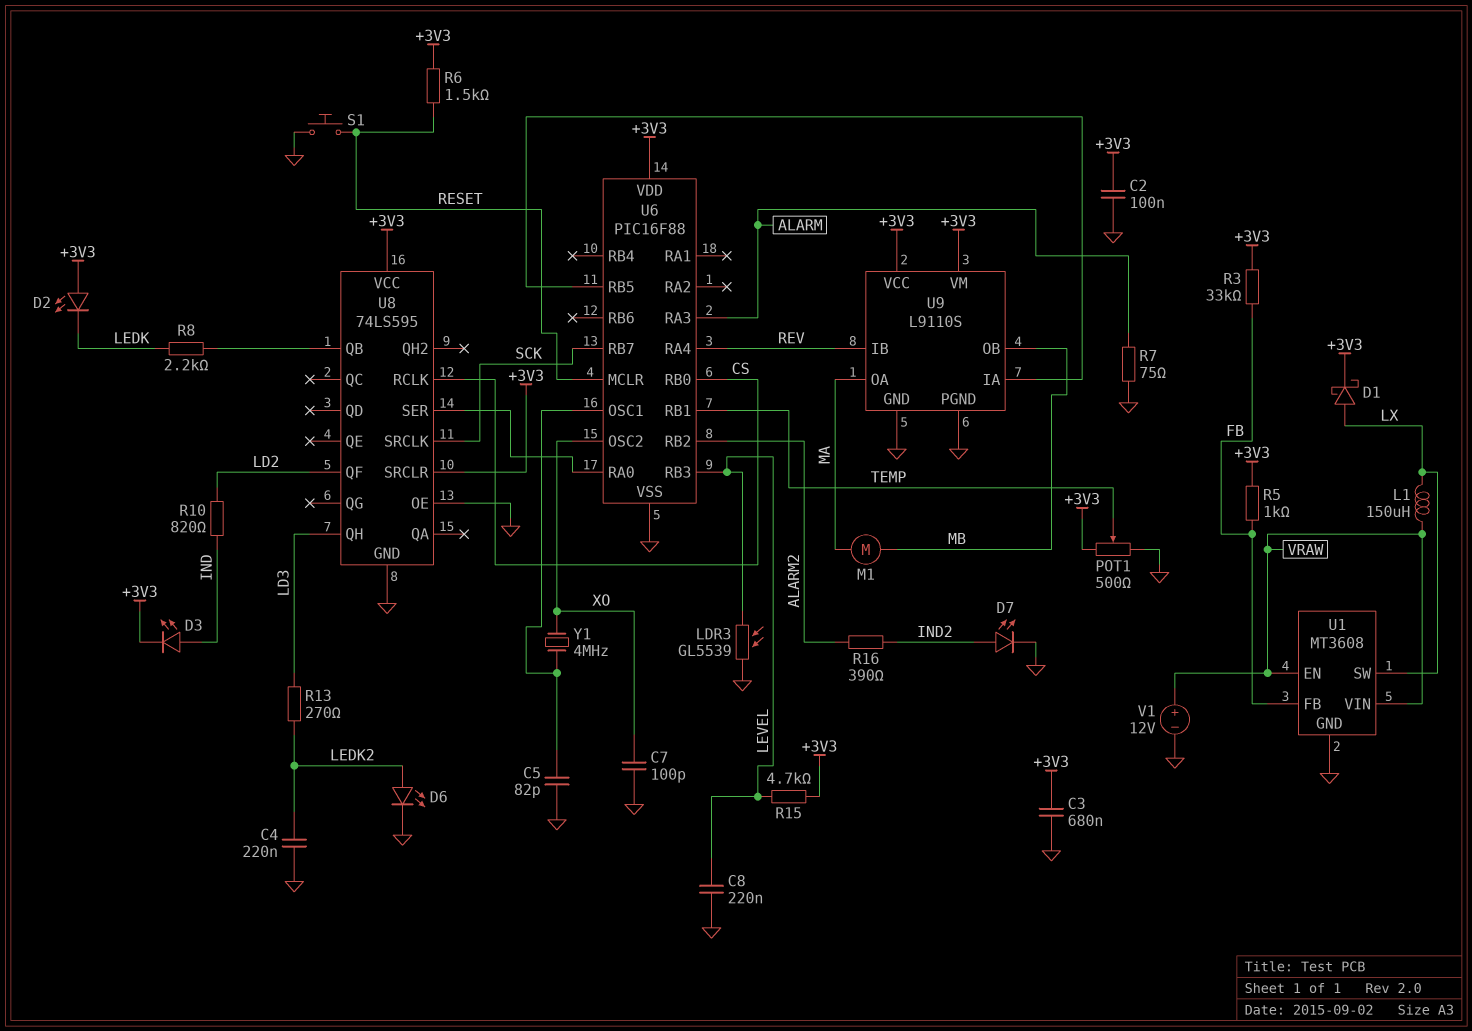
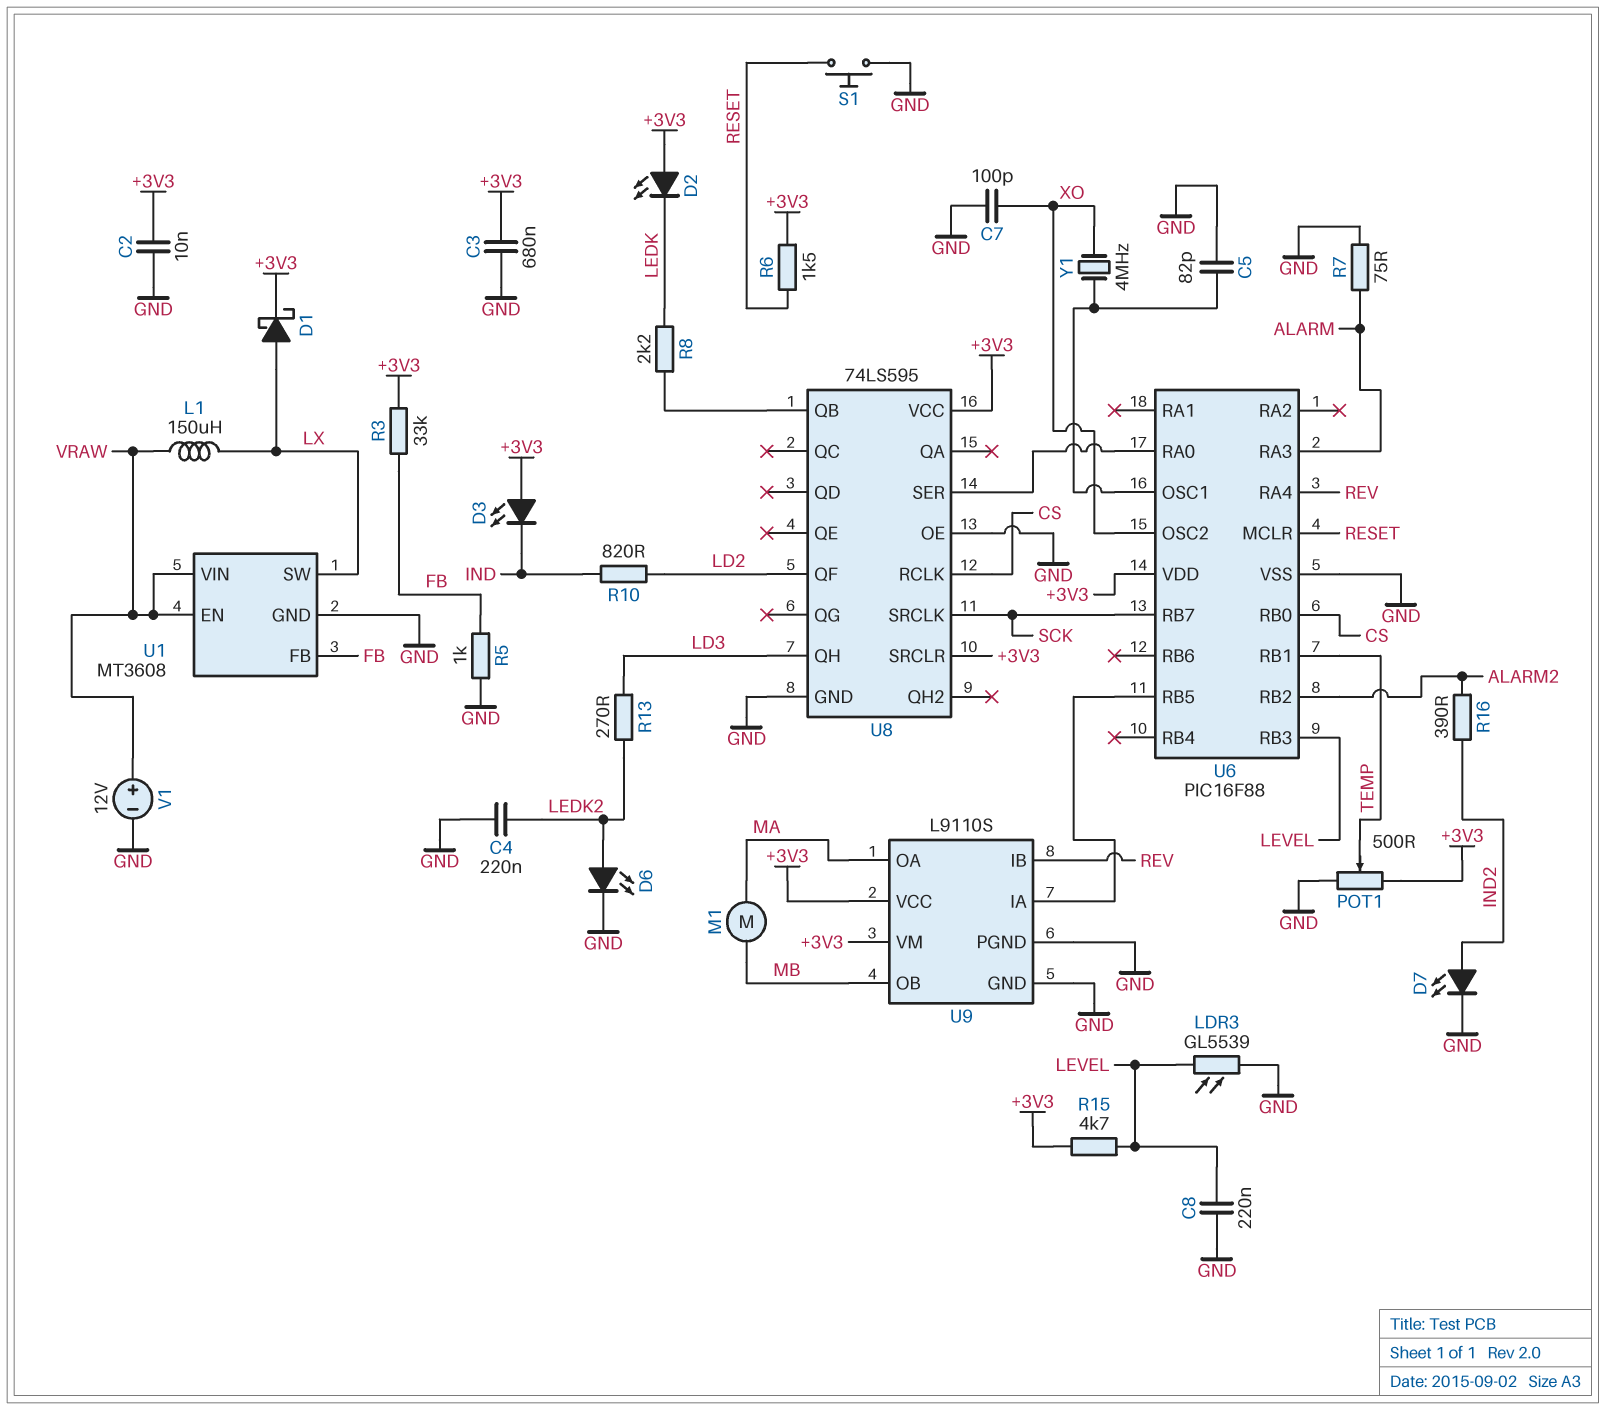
C2: 100nF (+3V3, GND) -> 10nF (+3V3, GND)
D3: LED (A IND, K +3V3) -> LED (A +3V3, K IND)
R5: 1k (+3V3, FB) -> 1k (FB, GND)

